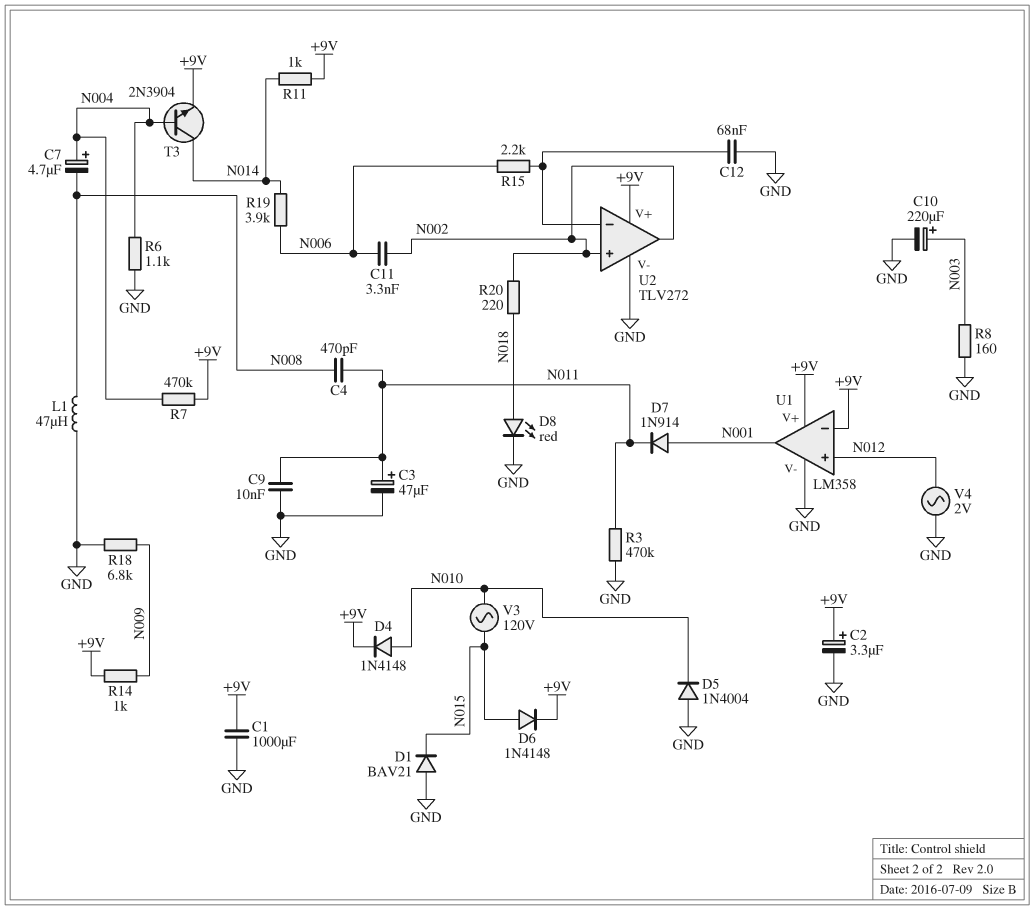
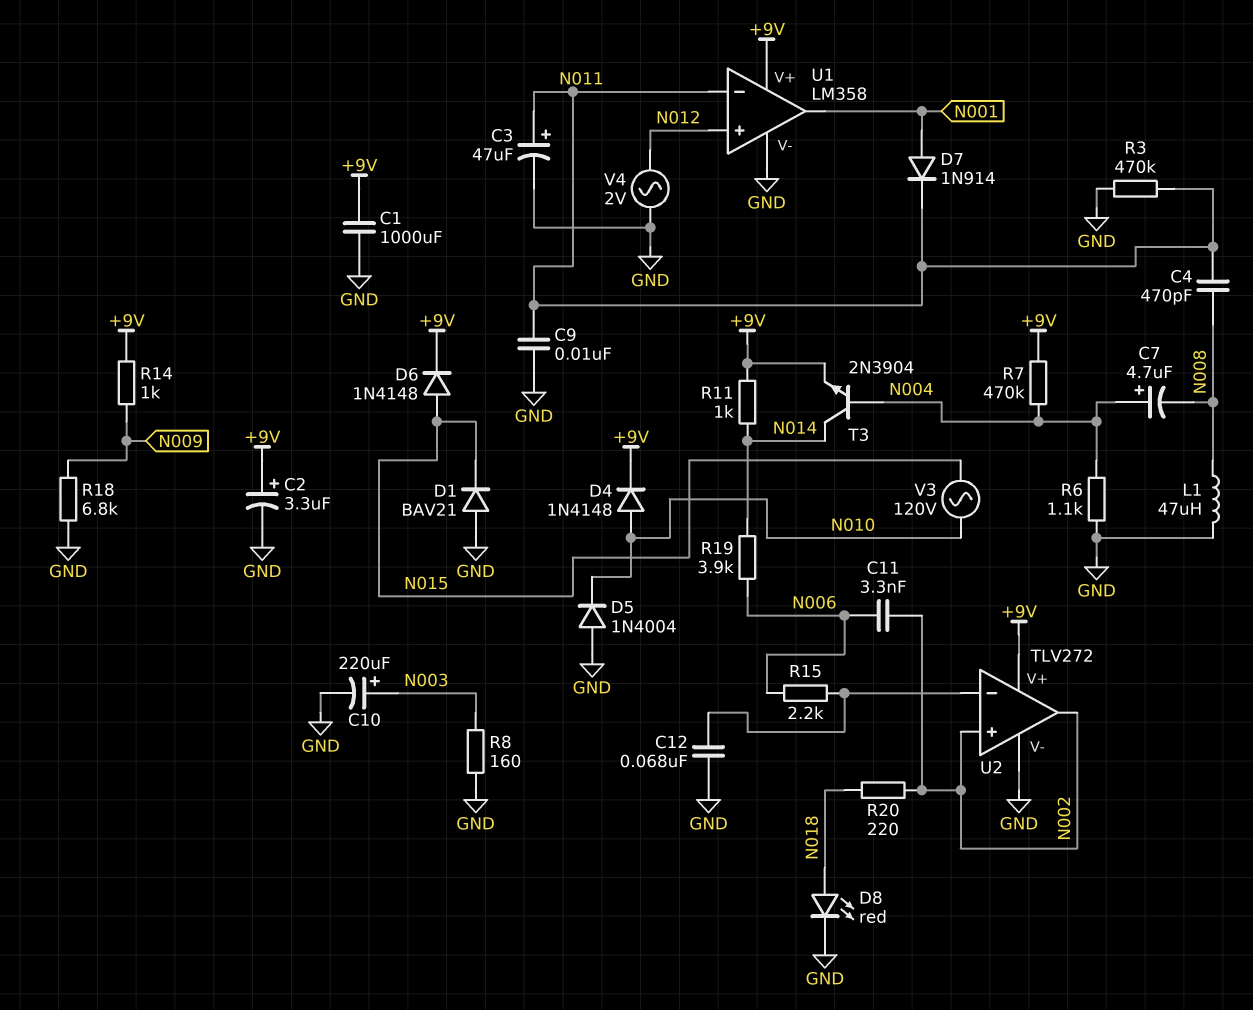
U1 pin in-: +9V -> N011

